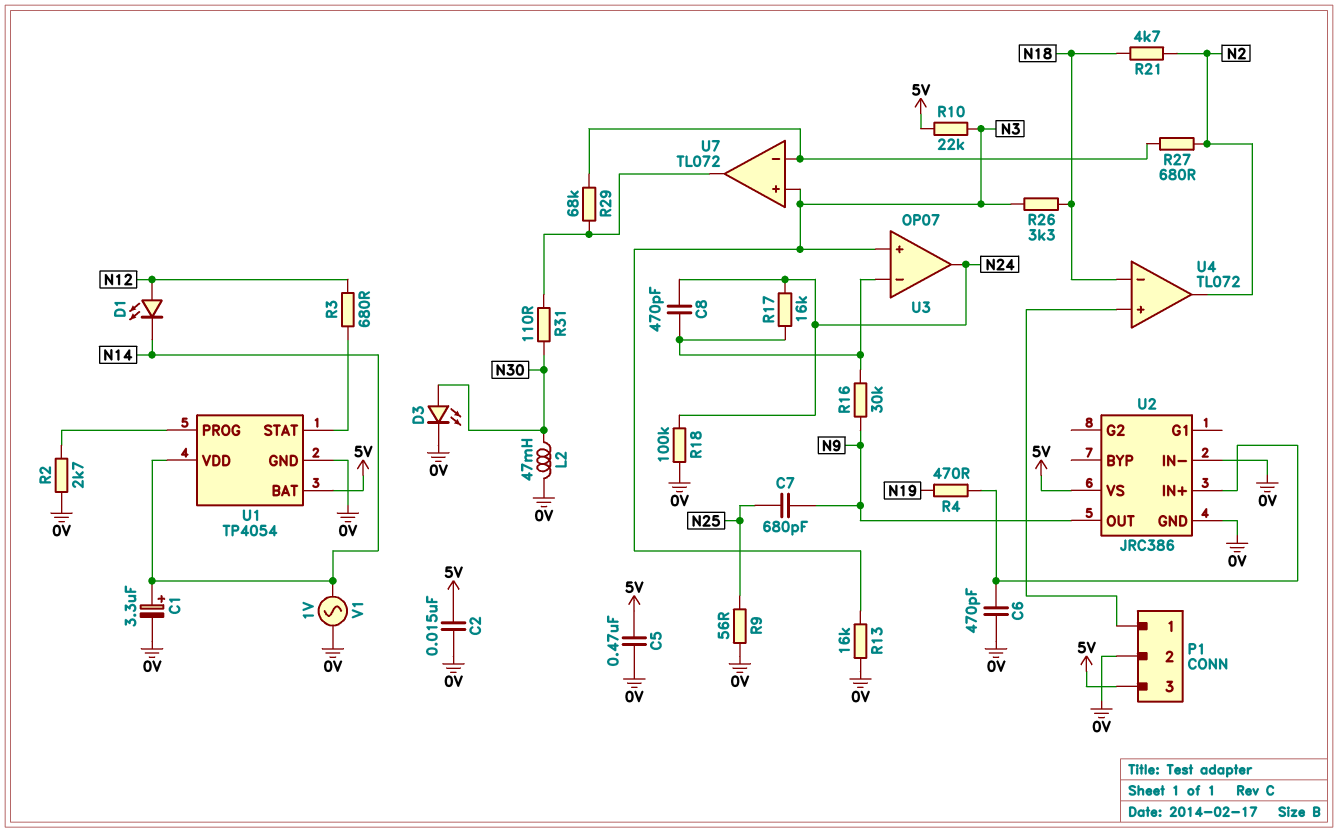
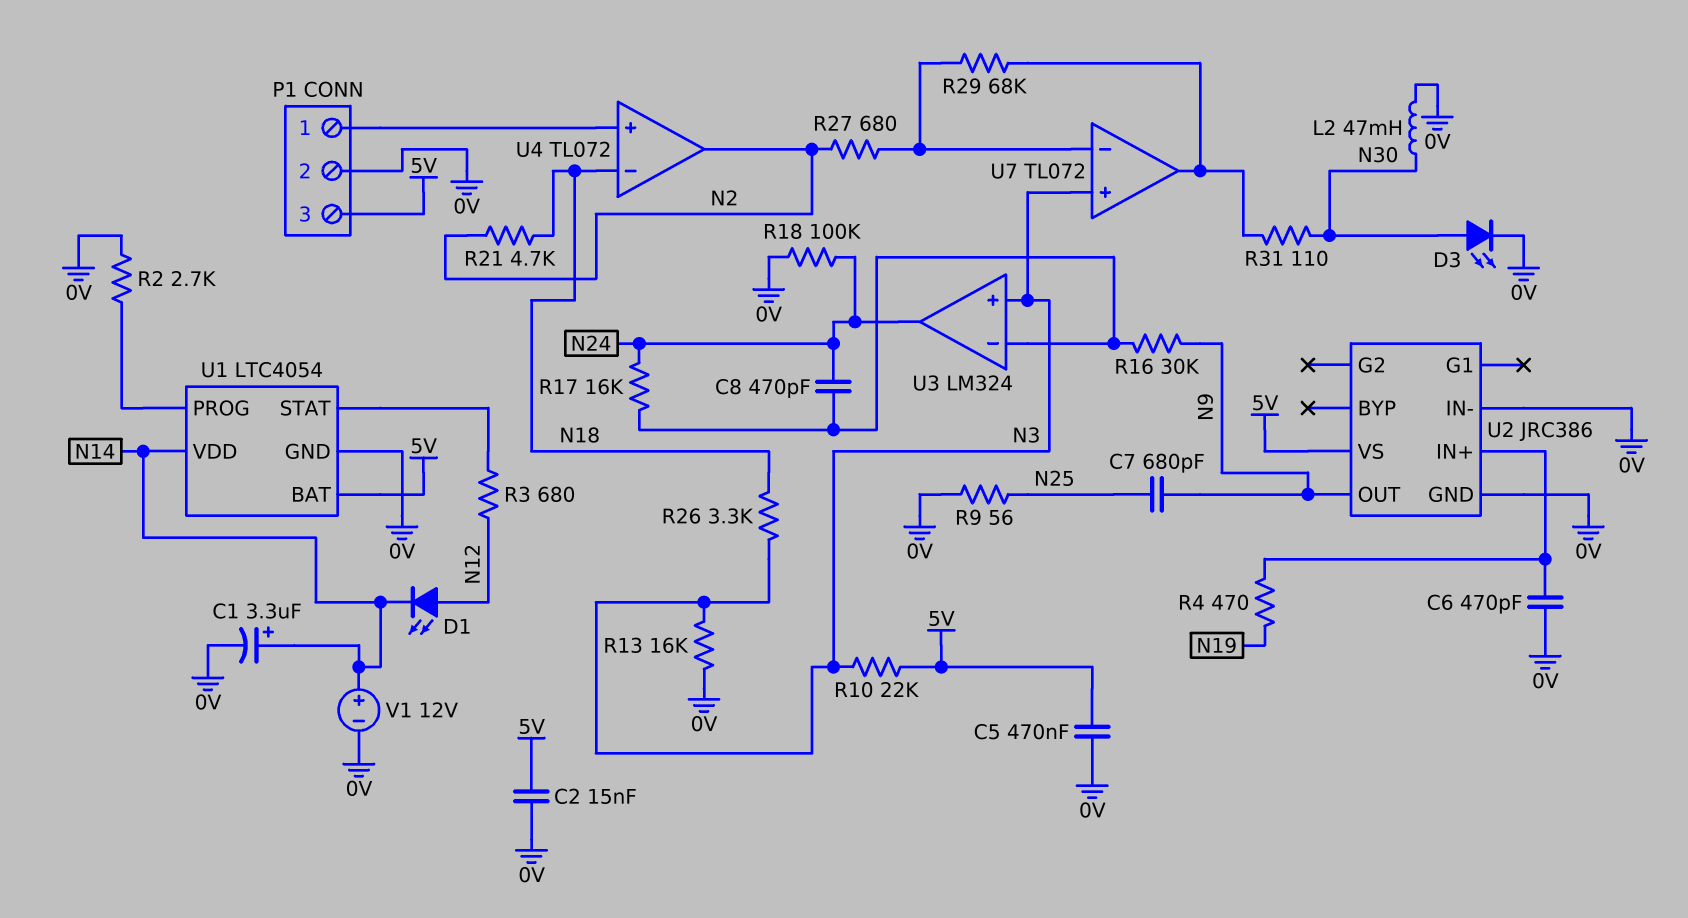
U1: TP4054 -> LTC4054
U3: OP07 -> LM324
V1: AC 1V (0V, N14) -> 12V (plus N14, minus 0V)

